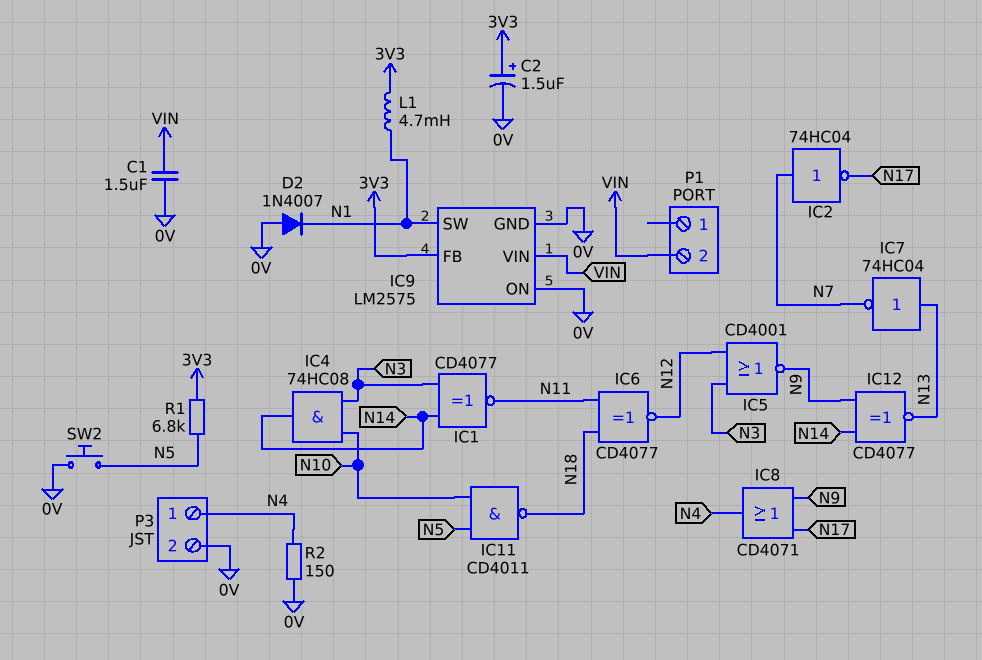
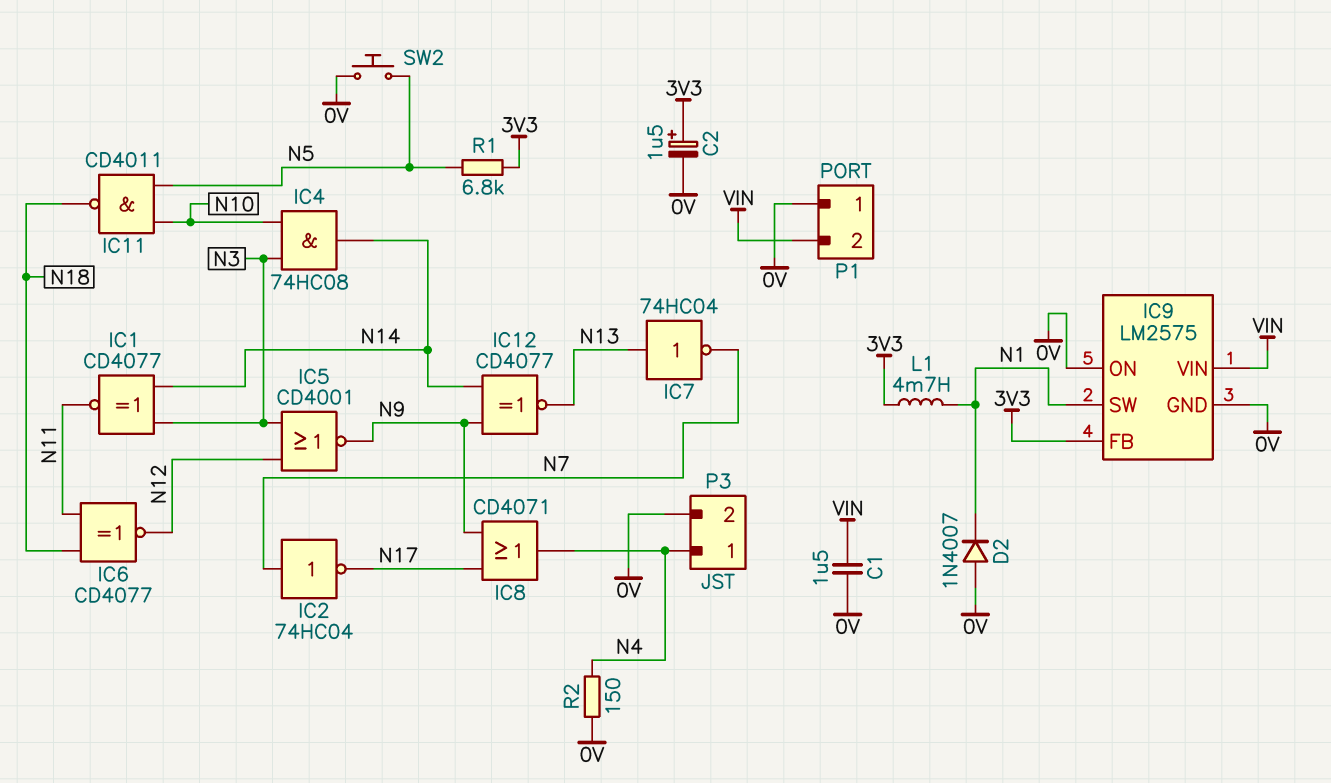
P1 pin 1: none -> 0V

